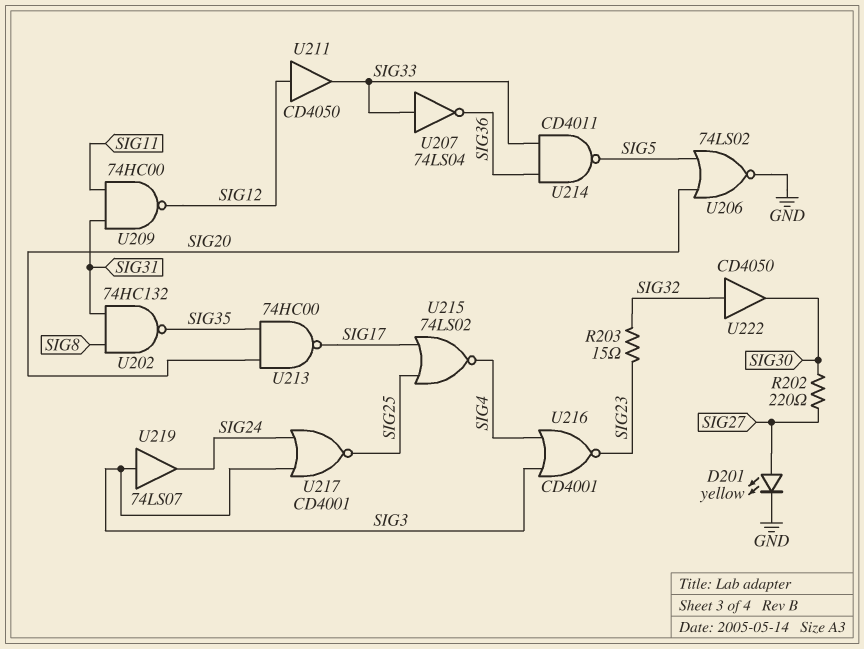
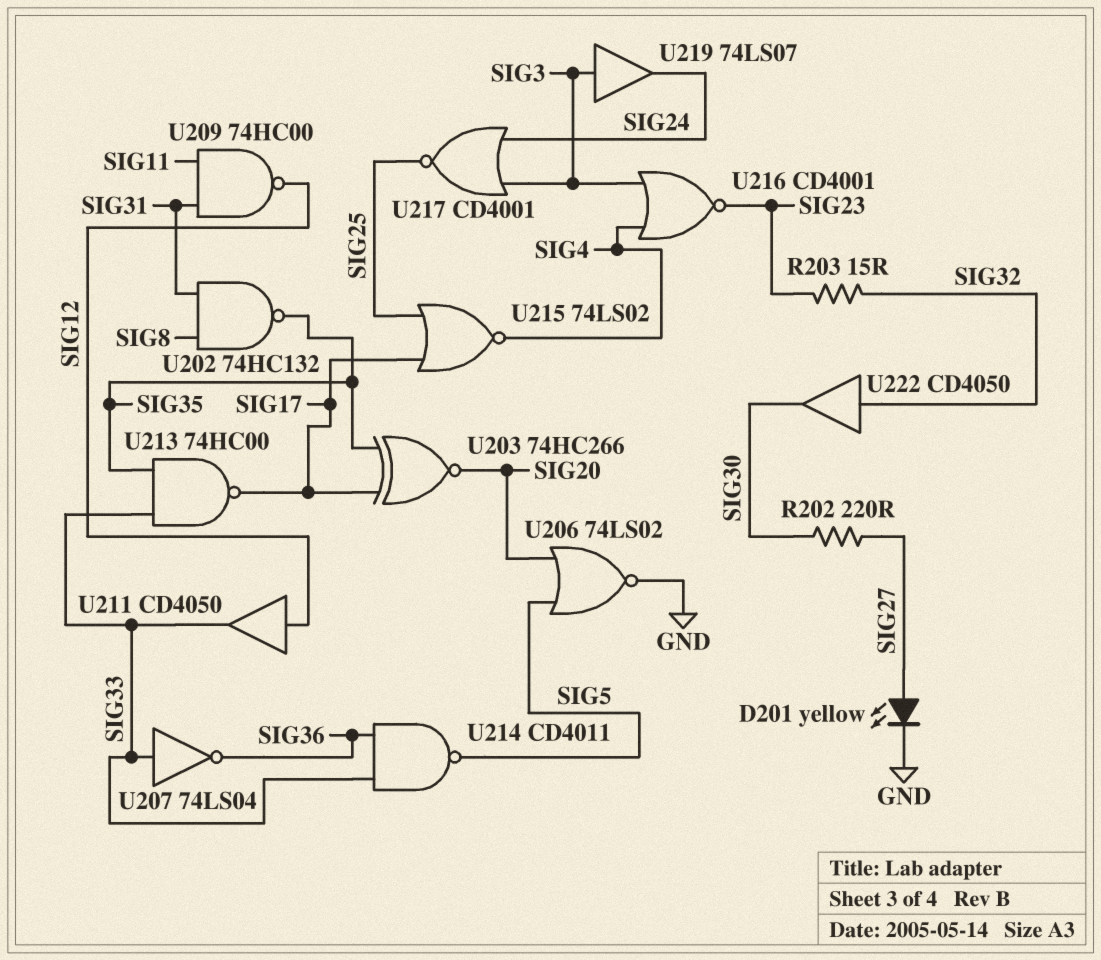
U203: none -> XNOR 74HC266 (in SIG17, in SIG35, out SIG20)
U213: NAND 74HC00 (in SIG20, in SIG35, out SIG17) -> NAND 74HC00 (in SIG33, in SIG35, out SIG17)

